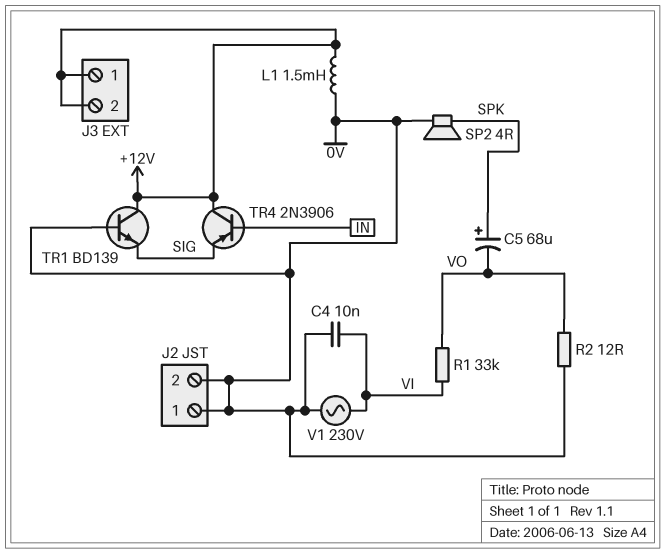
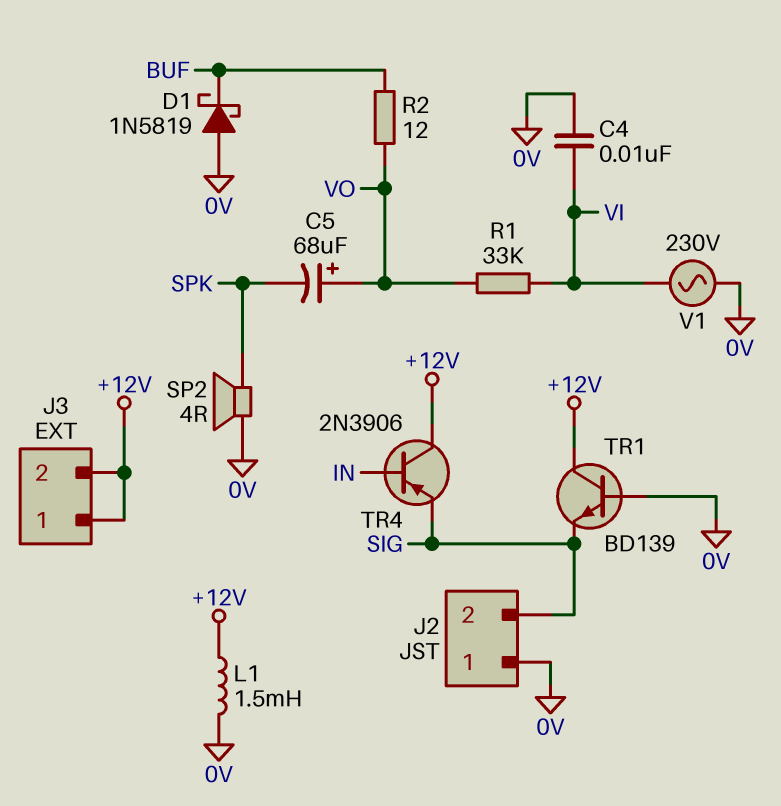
C5: 68uF (plus SPK, minus VO) -> 68uF (plus VO, minus SPK)
D1: none -> schottky 1N5819 (A 0V, K BUF)
J2 pin 2: 0V -> SIG
R2: 12 (0V, VO) -> 12 (BUF, VO)

